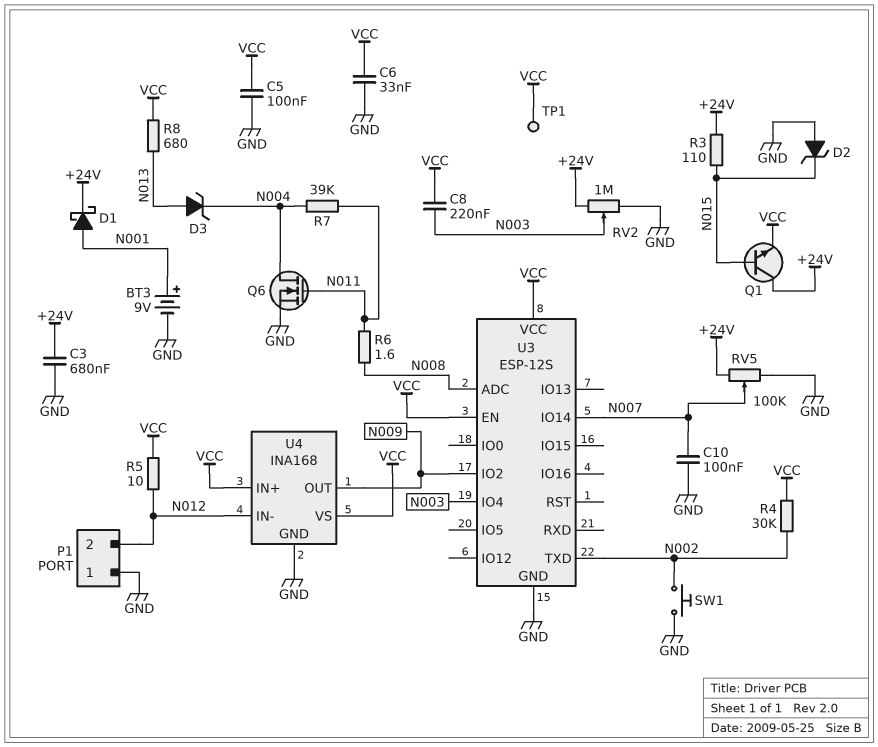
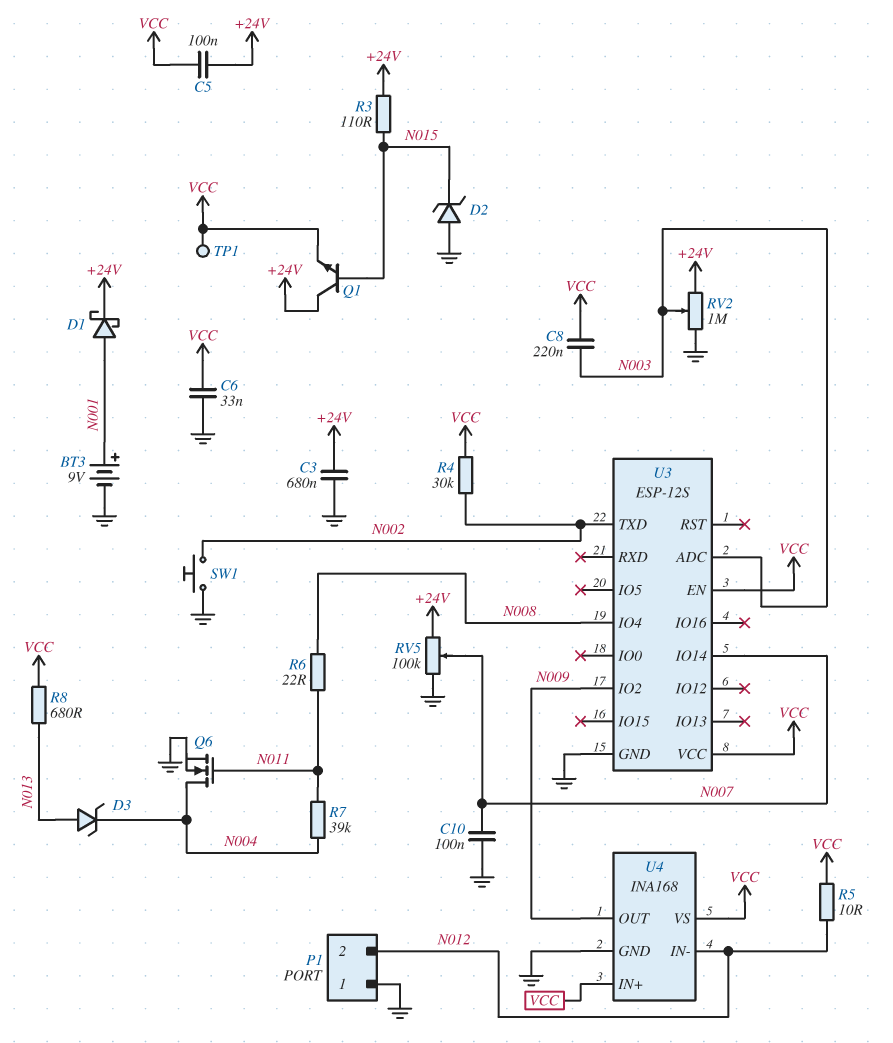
C5: 100nF (GND, VCC) -> 100nF (+24V, VCC)
R6: 1.6 (N008, N011) -> 22 (N008, N011)
U3 pin ADC: N008 -> N003
U3 pin IO4: N003 -> N008

